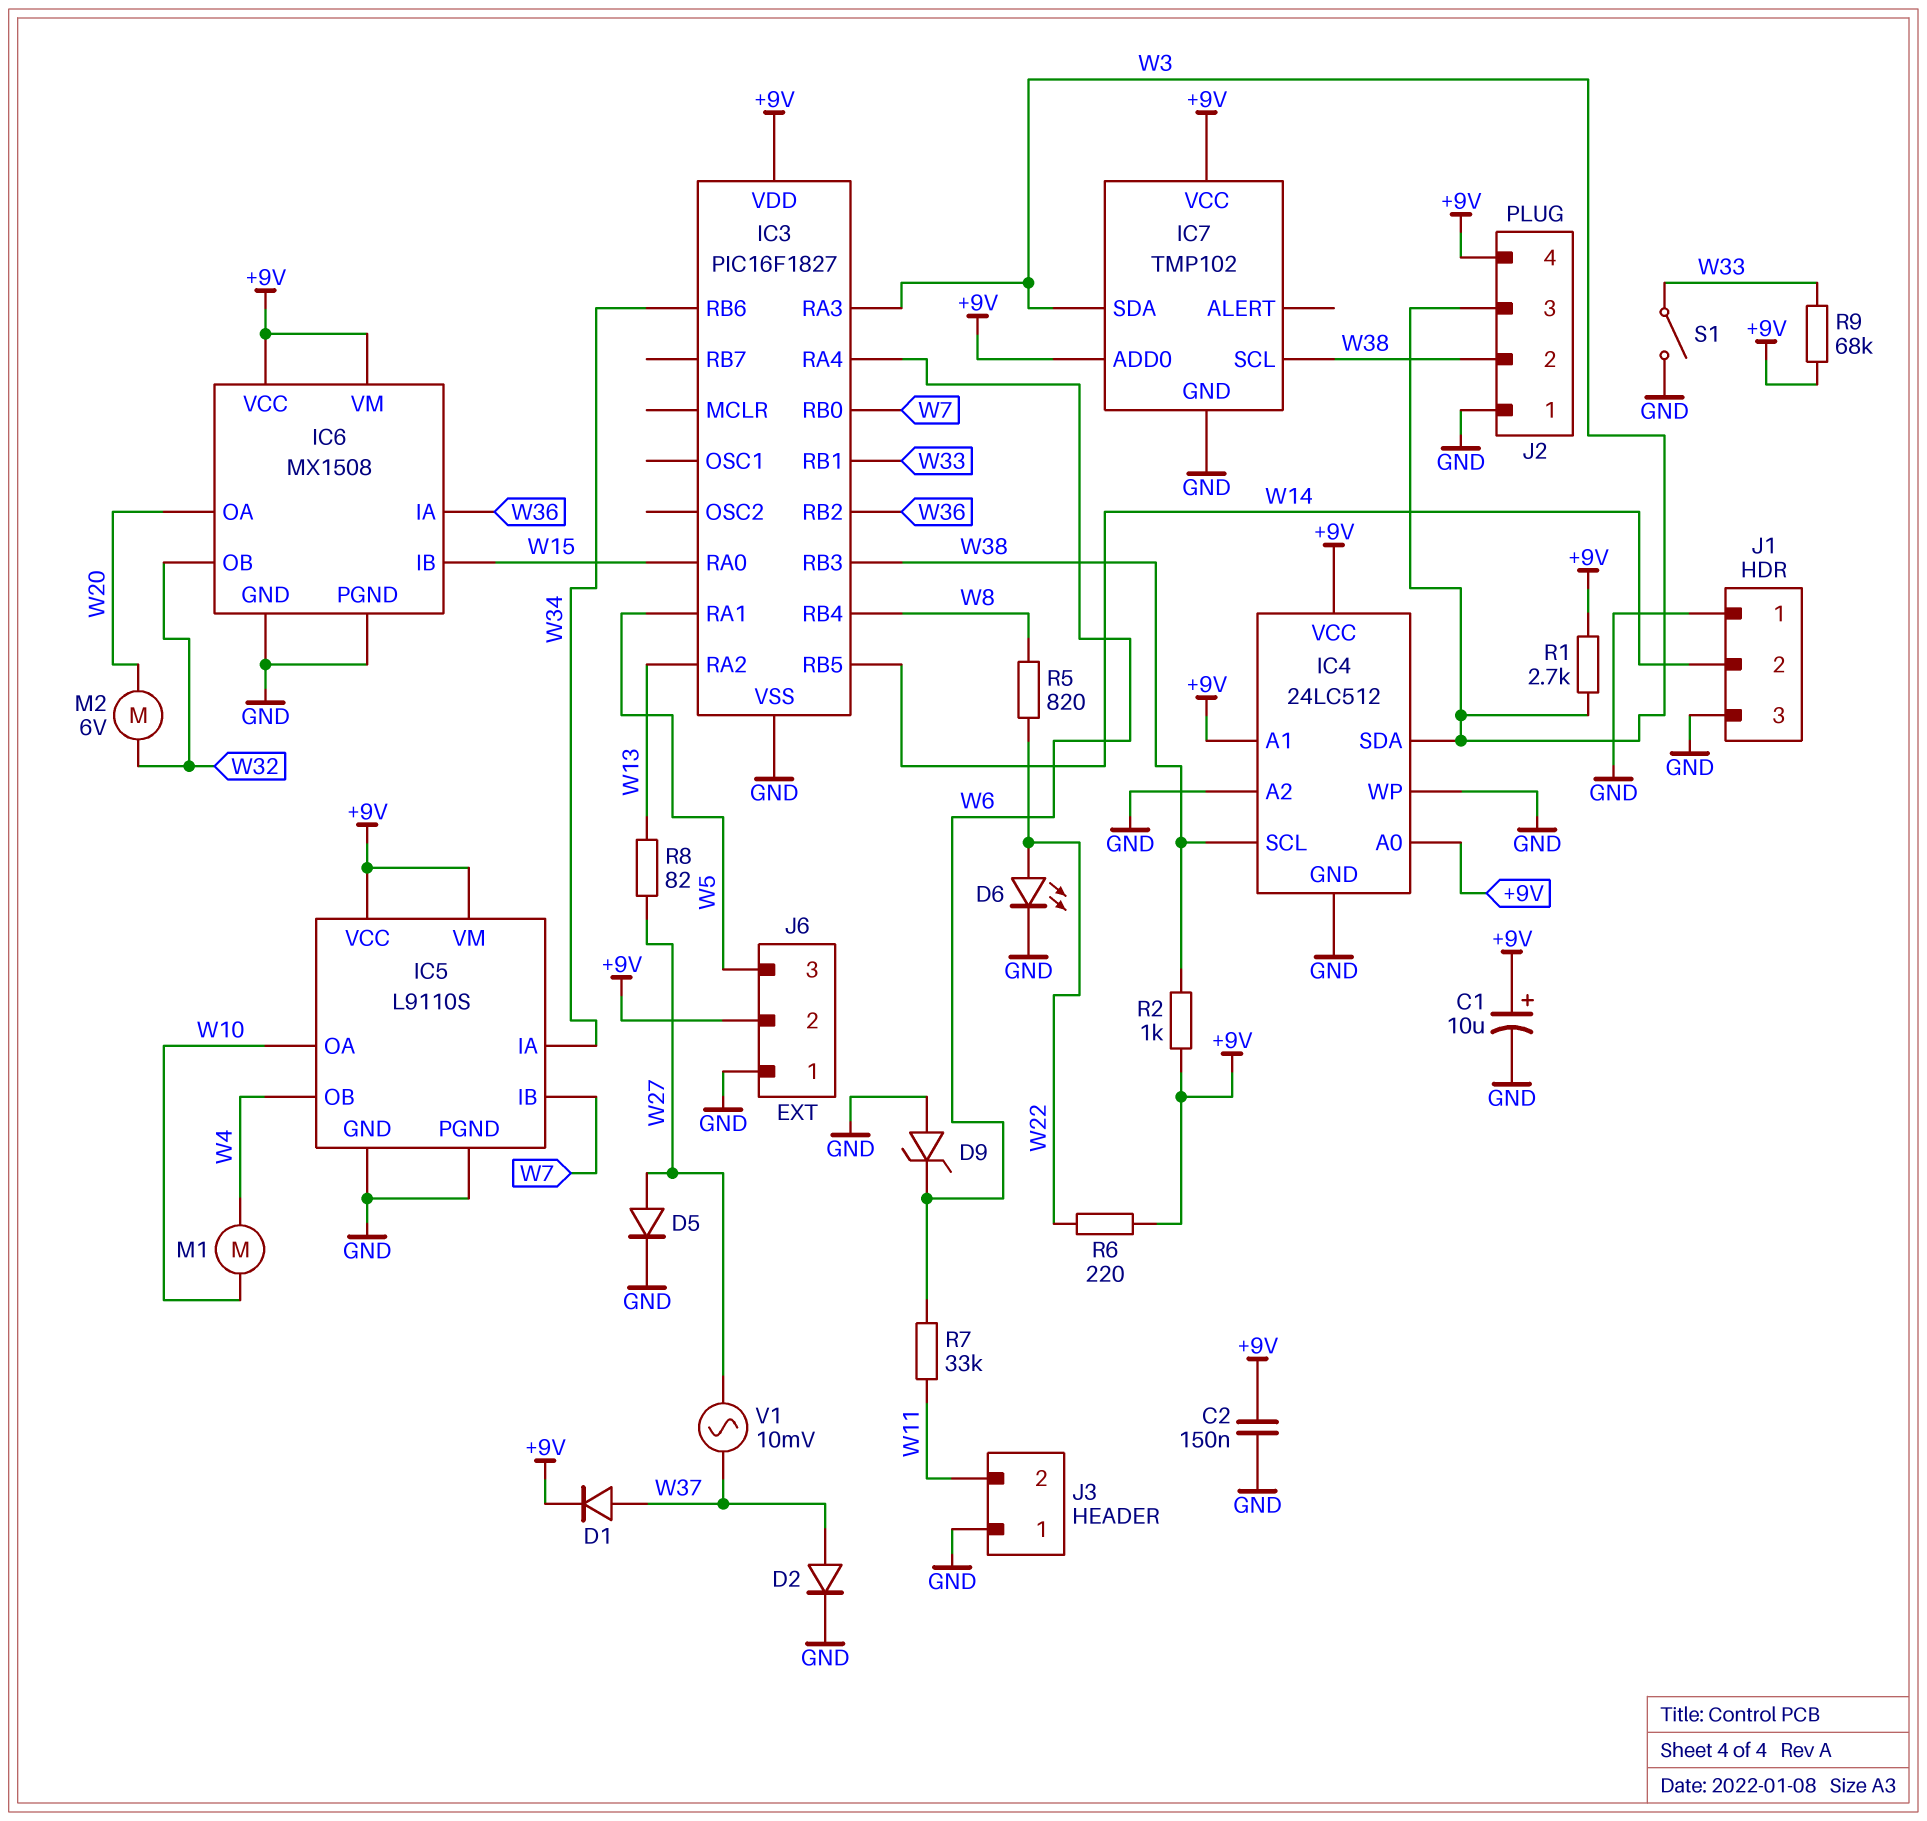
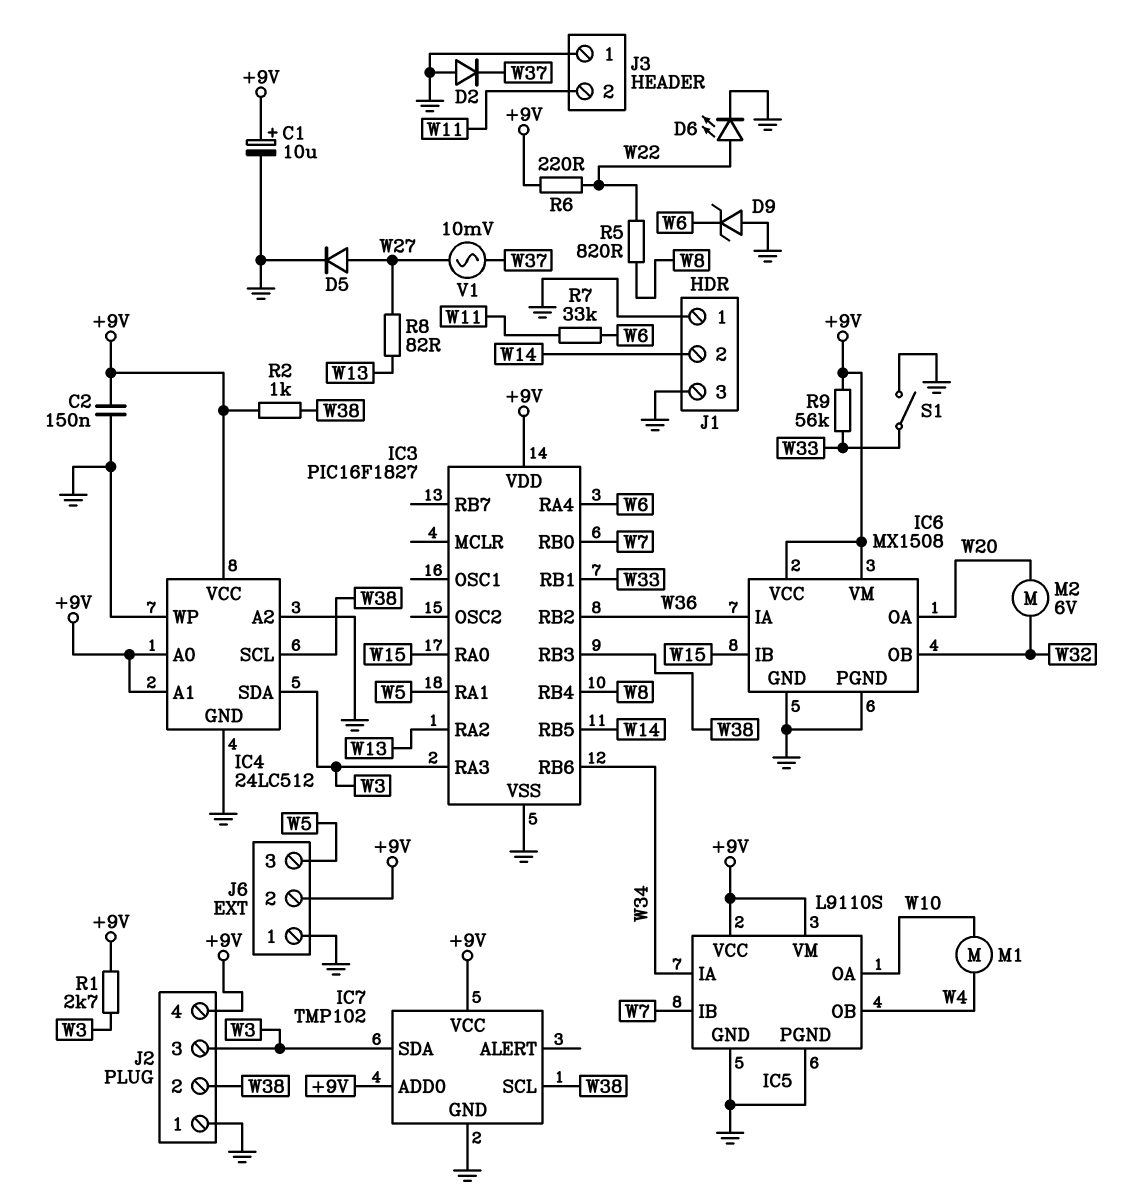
D1: diode (A W37, K +9V) -> none
D2: diode (A W37, K GND) -> diode (A GND, K W37)
R9: 68k (+9V, W33) -> 56k (+9V, W33)

